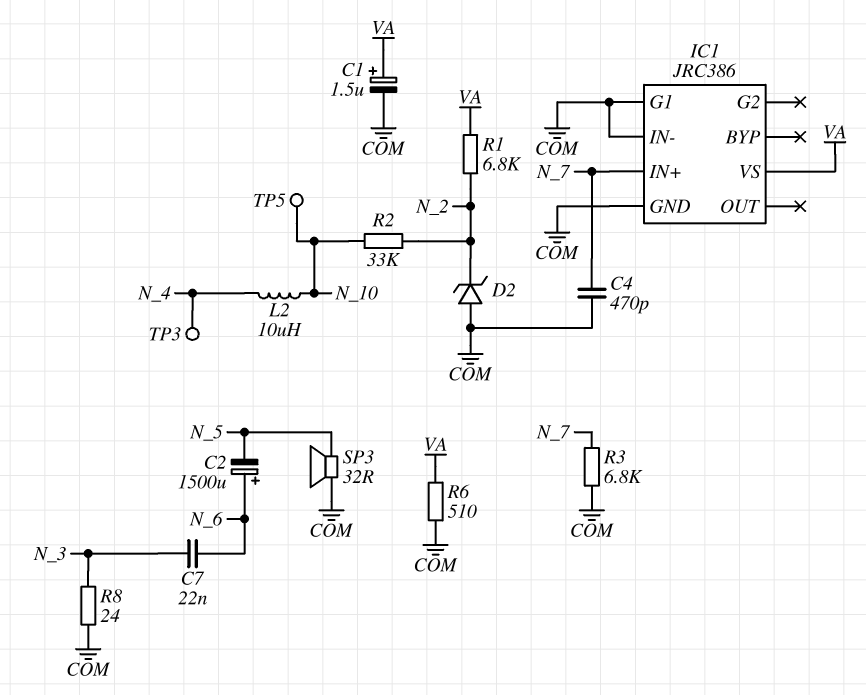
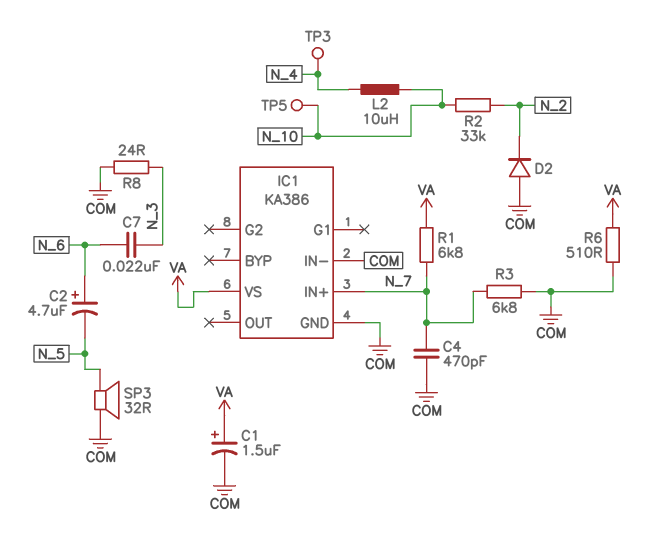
C2: 1500uF (plus N_6, minus N_5) -> 4.7uF (plus N_6, minus N_5)
D2: zener (A COM, K N_2) -> diode (A COM, K N_2)
IC1: JRC386 -> KA386
IC1 pin G1: COM -> none
R1: 6.8k (N_2, VA) -> 6.8k (N_7, VA)

